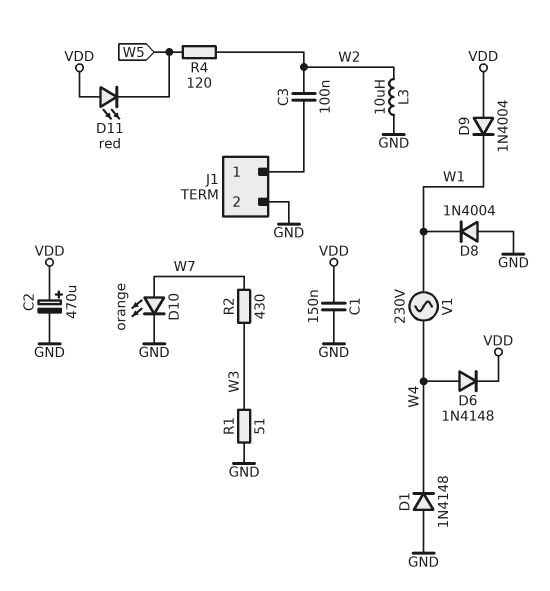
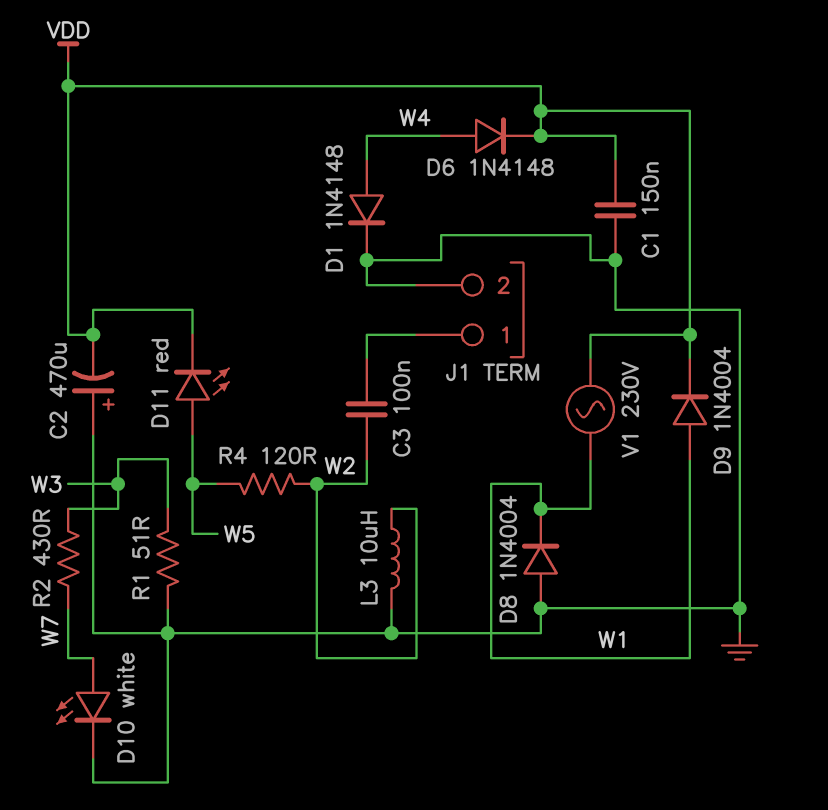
C2: 470uF (plus VDD, minus GND) -> 470uF (plus GND, minus VDD)
D1: diode 1N4148 (A GND, K W4) -> diode 1N4148 (A W4, K GND)
D9: diode 1N4004 (A VDD, K W1) -> diode 1N4004 (A W1, K VDD)
D10: LED orange (A W7, K GND) -> LED white (A W7, K GND)
D11: LED red (A VDD, K W5) -> LED red (A W5, K VDD)
V1: AC 230V (W1, W4) -> AC 230V (VDD, W1)

